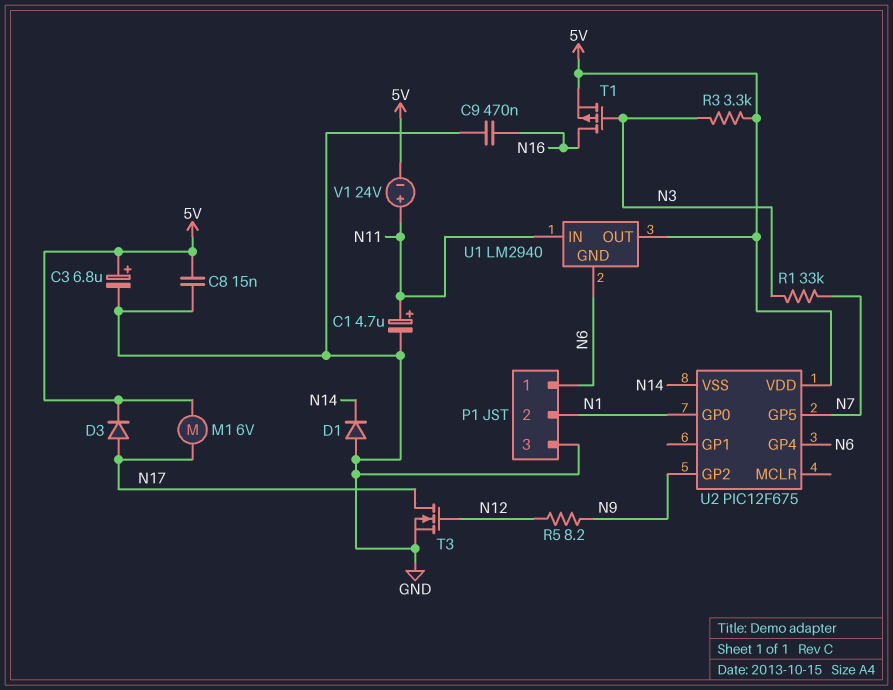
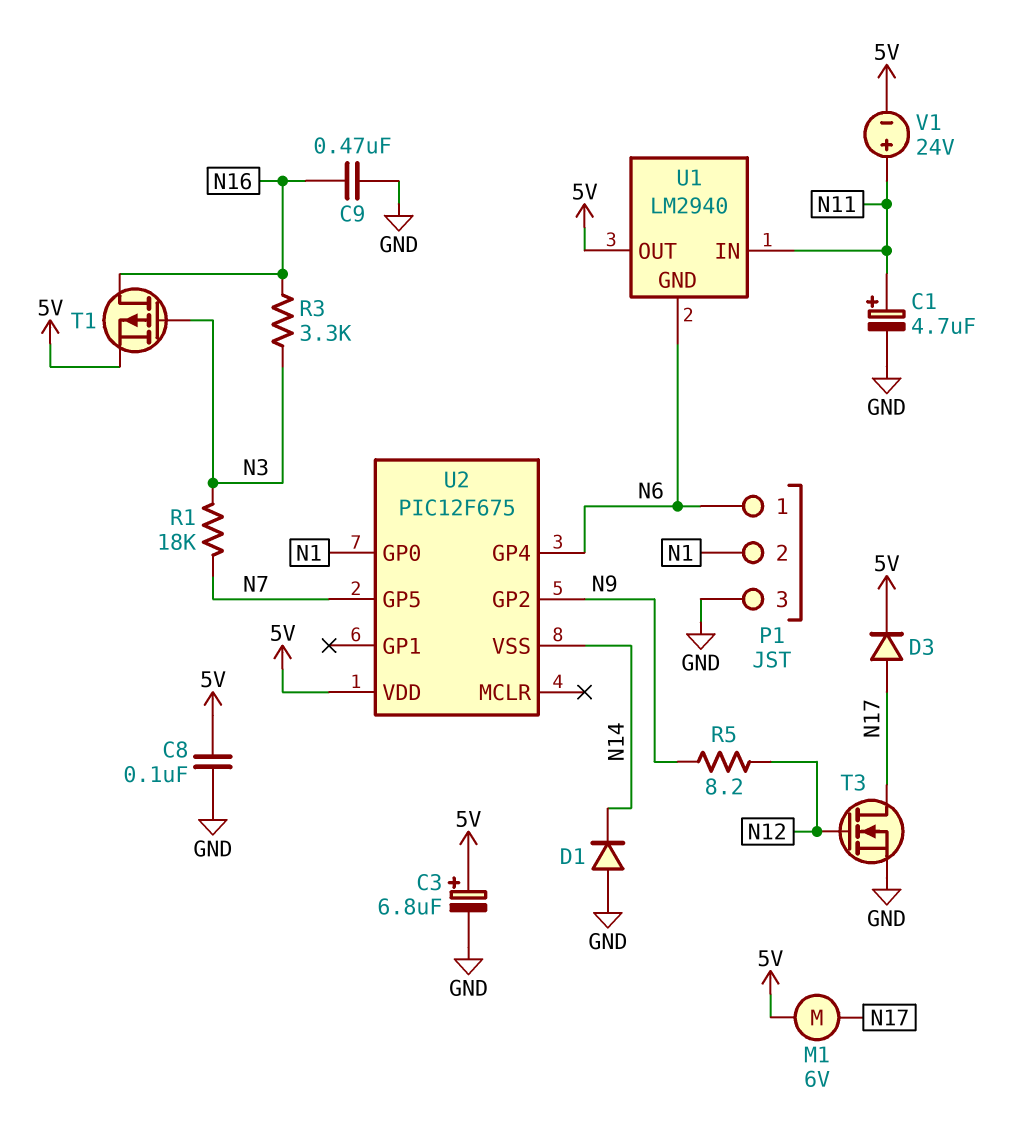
C8: 15nF (5V, GND) -> 100nF (5V, GND)
R1: 33k (N3, N7) -> 18k (N3, N7)
R3: 3.3k (5V, N3) -> 3.3k (N3, N16)

